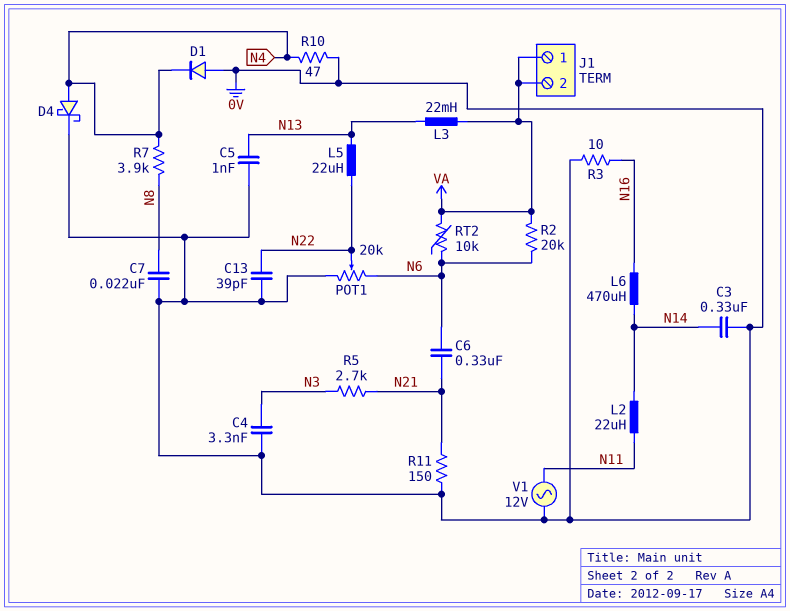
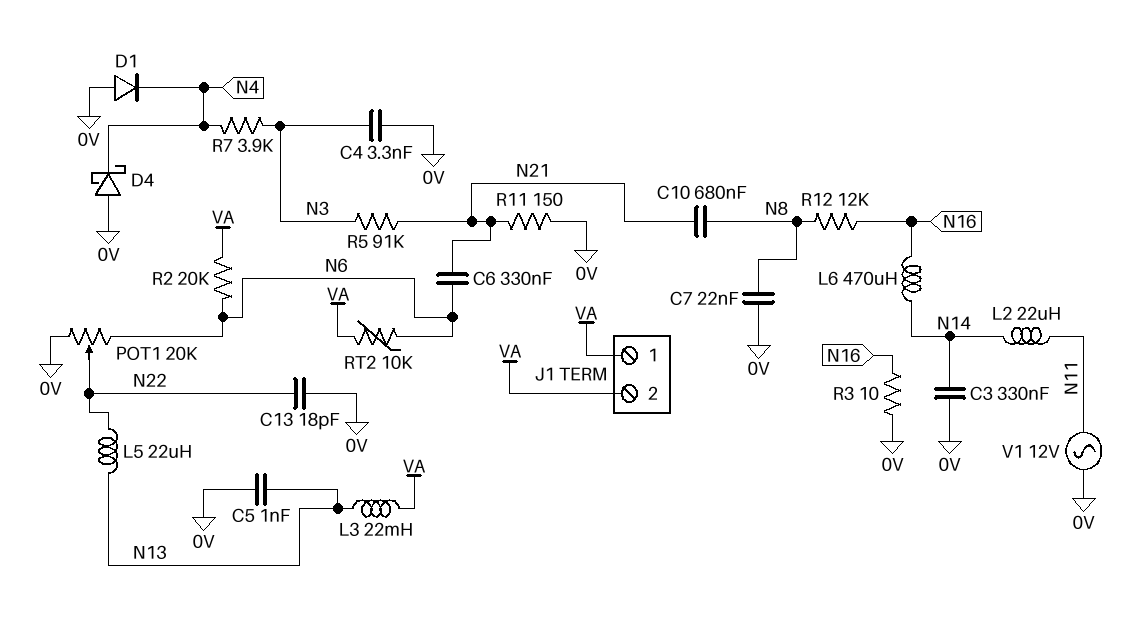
C10: none -> 680nF (N8, N21)
C13: 39pF (0V, N22) -> 18pF (0V, N22)
D4: schottky (A N4, K 0V) -> schottky (A 0V, K N4)
R5: 2.7k (N3, N21) -> 91k (N3, N21)
R7: 3.9k (N4, N8) -> 3.9k (N3, N4)
R10: 47 (0V, N4) -> none
R12: none -> 12k (N8, N16)

